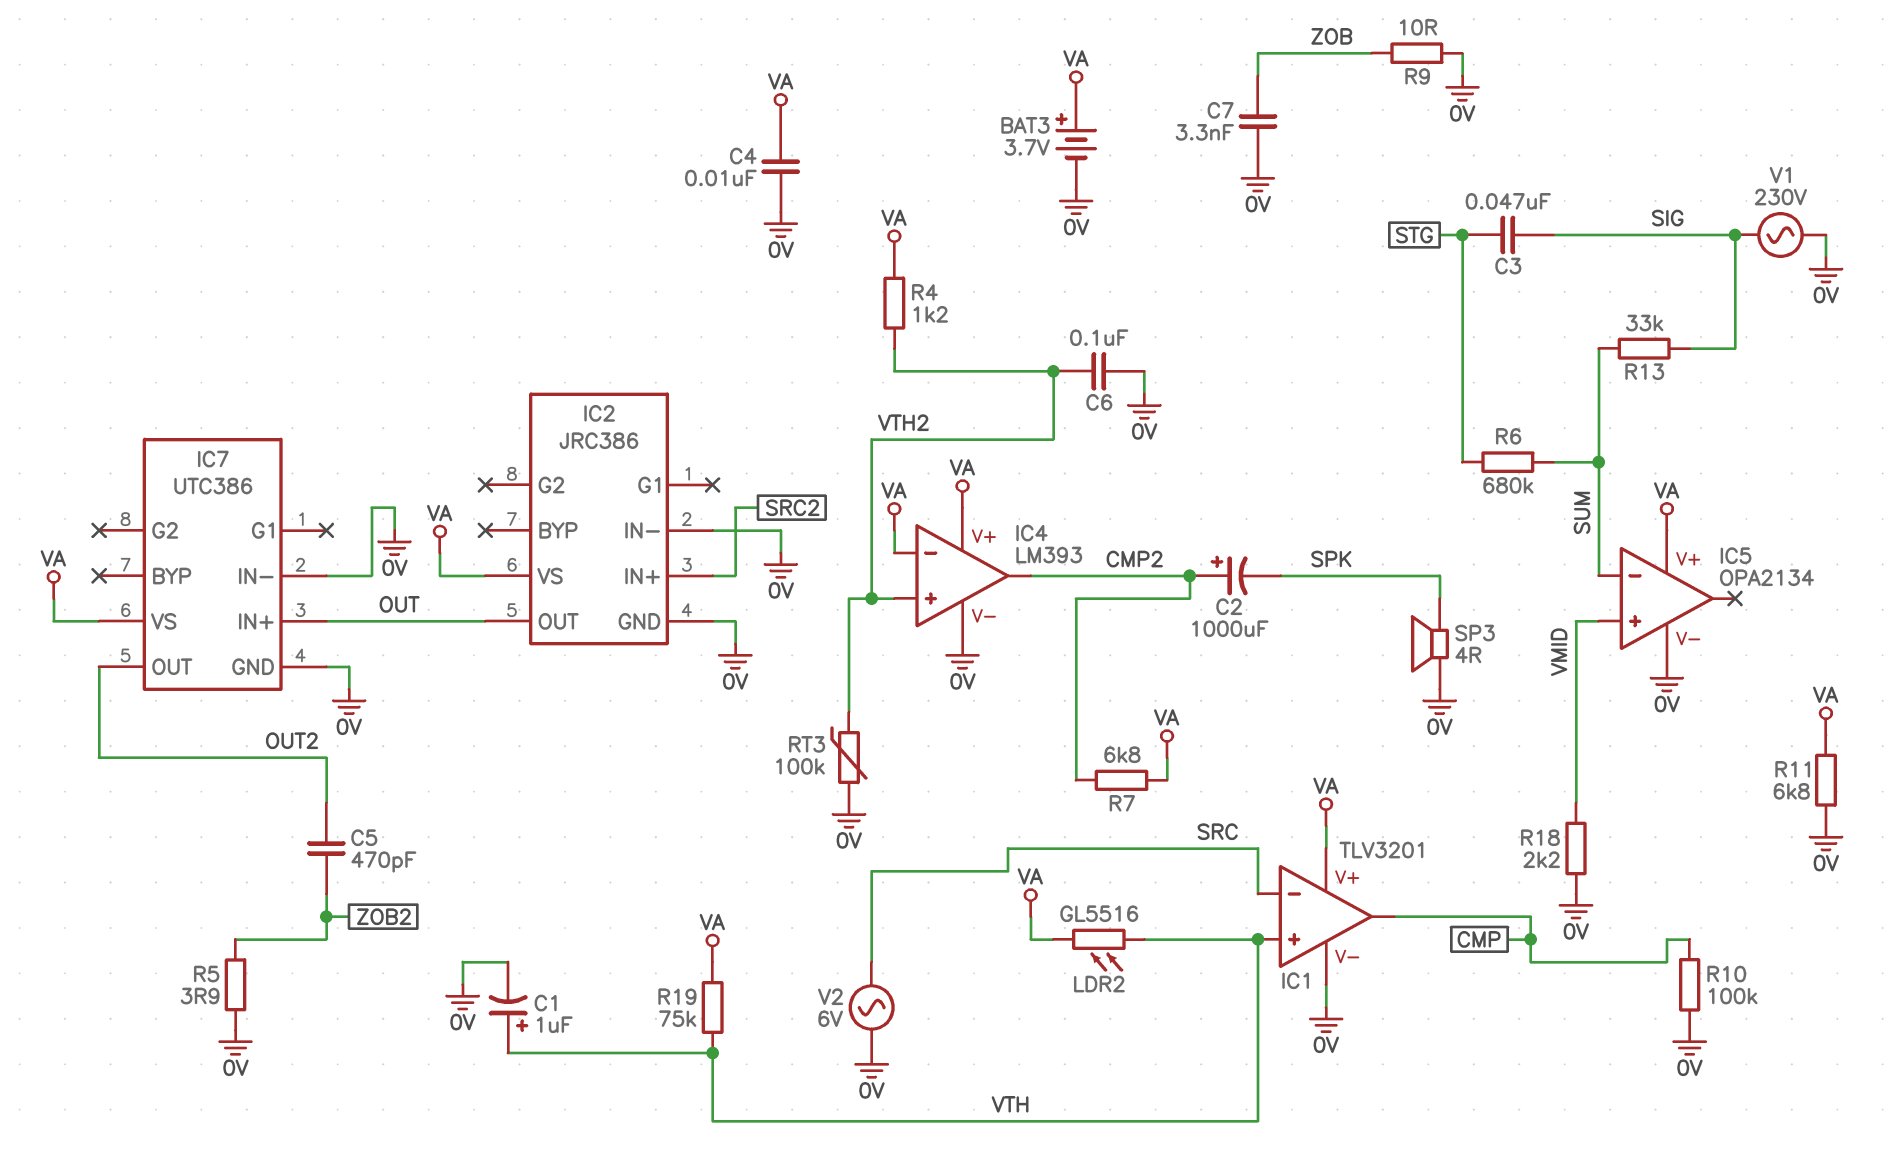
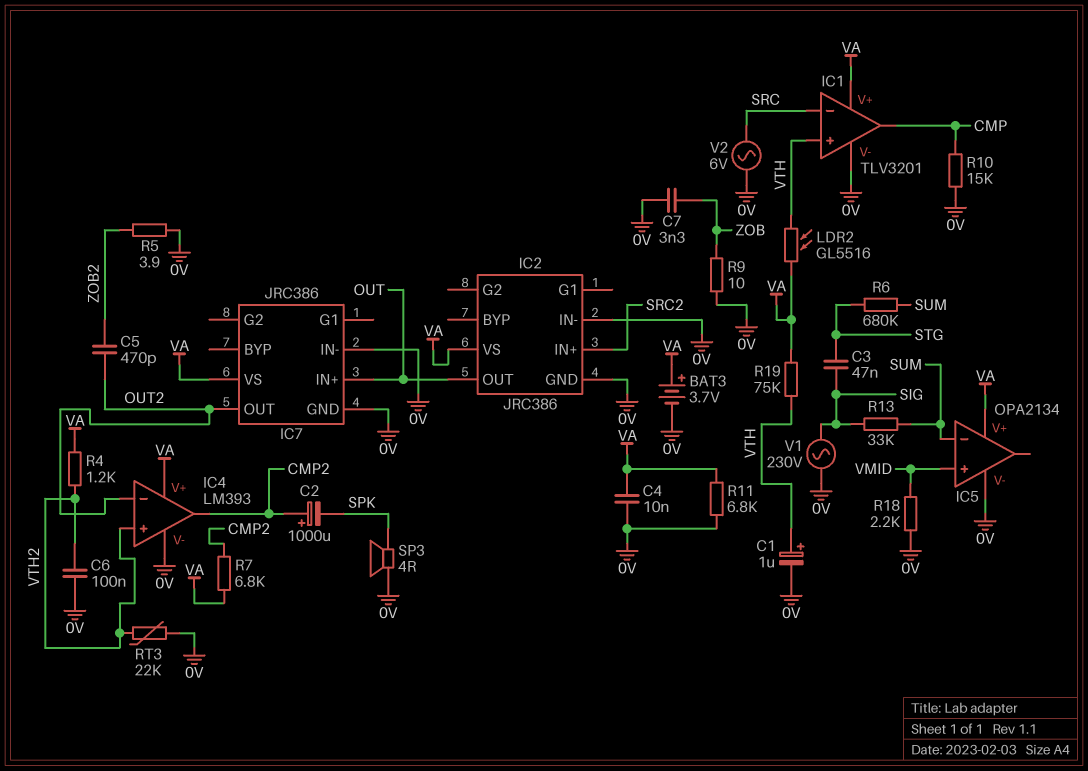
IC4 pin in-: VA -> OUT2
IC7: UTC386 -> JRC386
R10: 100k (0V, CMP) -> 15k (0V, CMP)
RT3: 100k (0V, VTH2) -> 22k (0V, VTH2)

